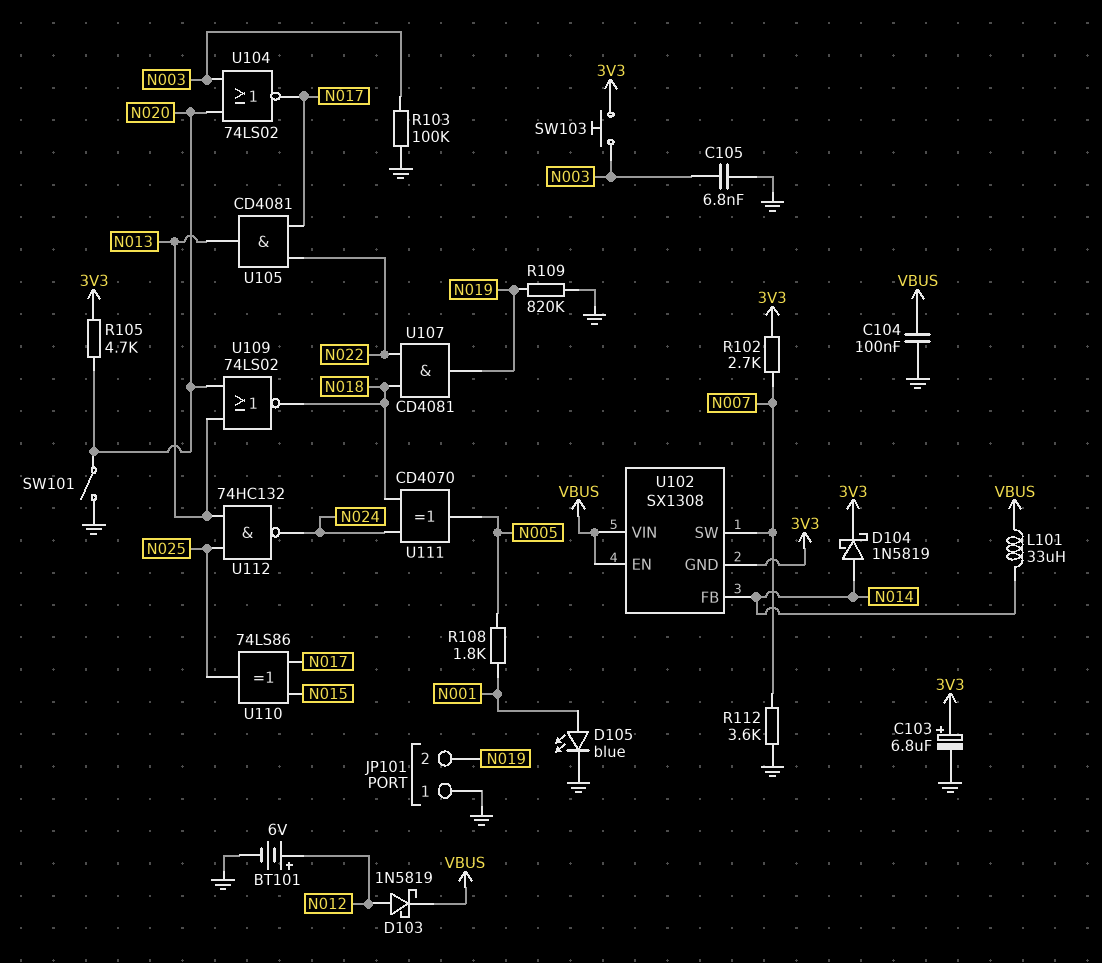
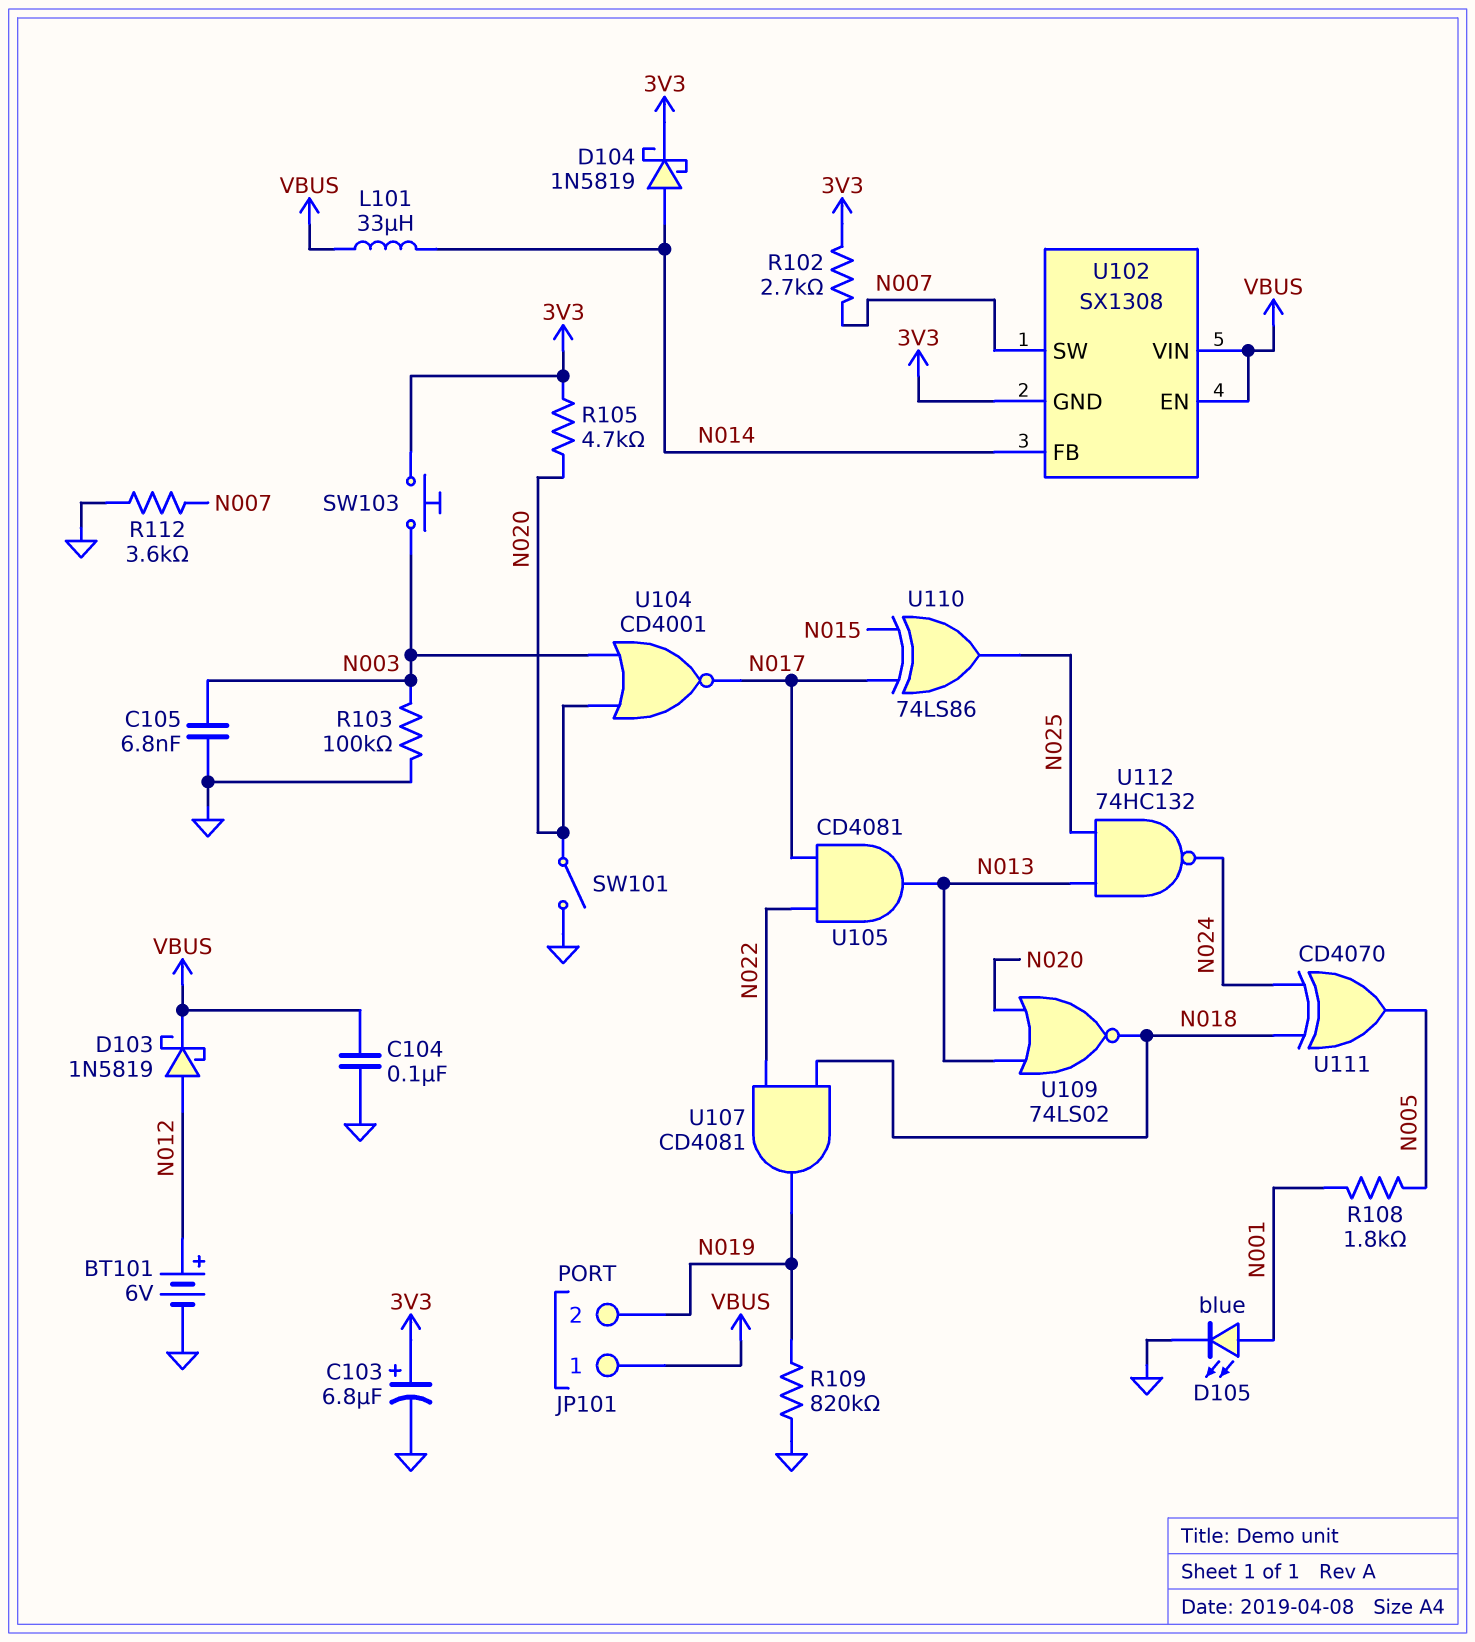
JP101 pin 1: GND -> VBUS
U104: NOR 74LS02 (in N003, in N020, out N017) -> NOR CD4001 (in N003, in N020, out N017)

